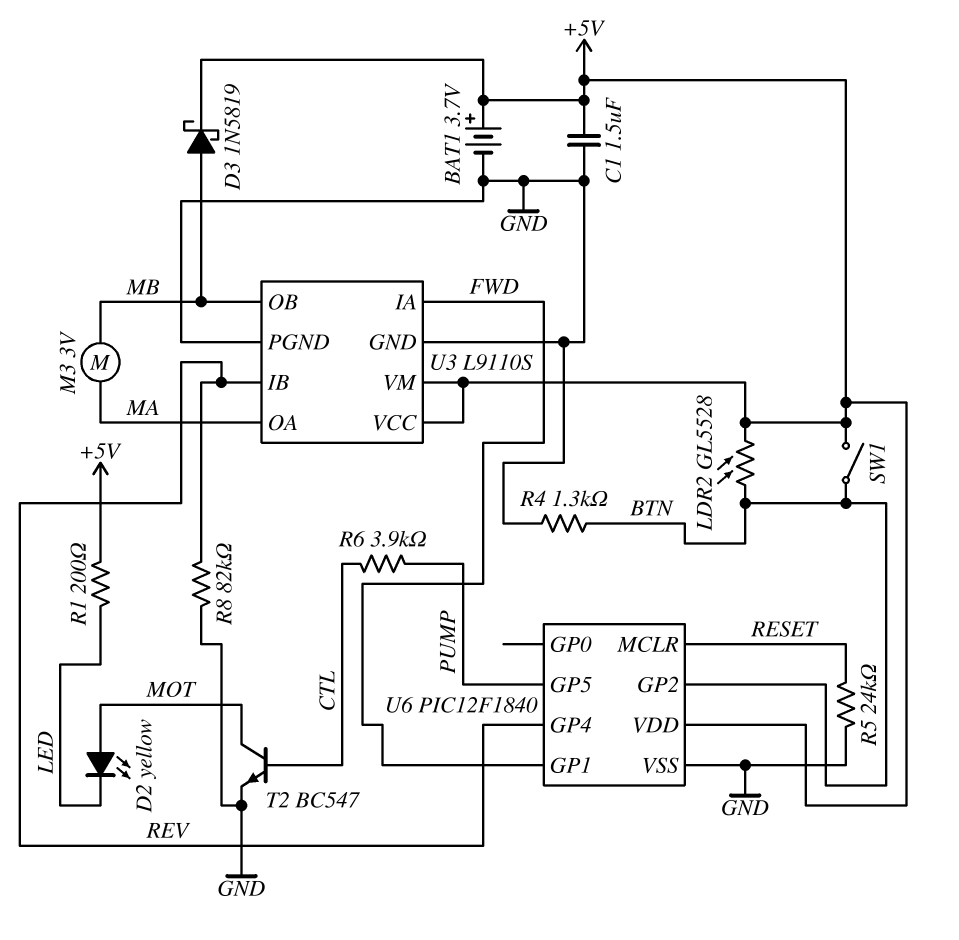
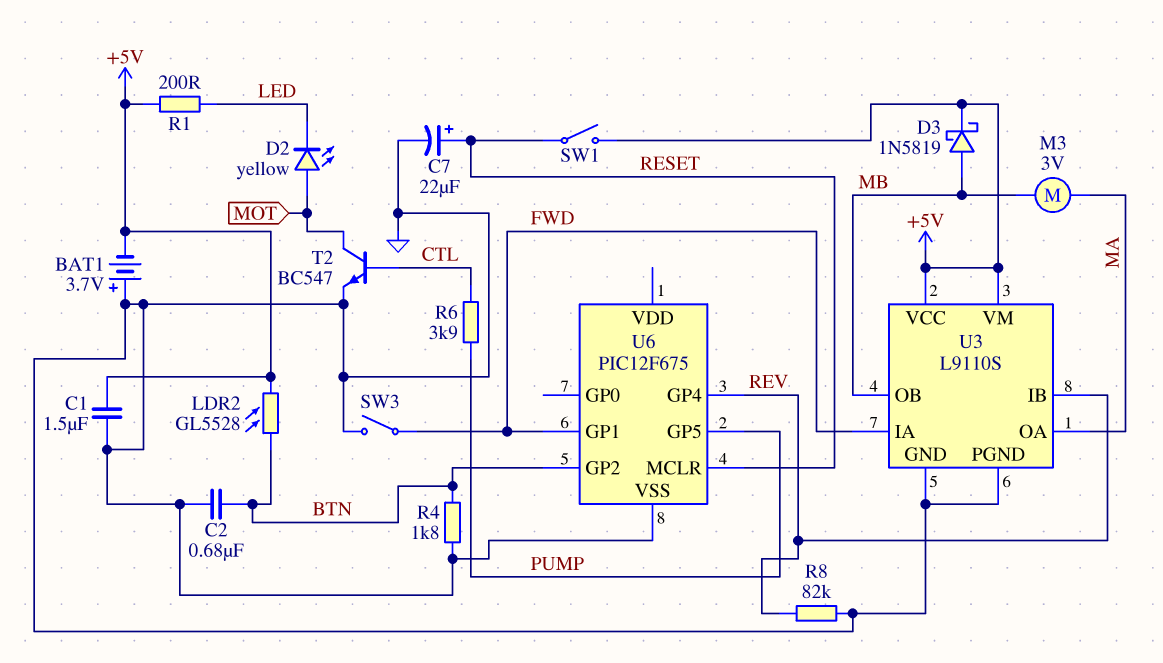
BAT1: 3.7V (plus +5V, minus GND) -> 3.7V (plus GND, minus +5V)
C2: none -> 680nF (BTN, GND)
C7: none -> 22uF (plus RESET, minus GND)
R4: 1.3k (BTN, GND) -> 1.8k (BTN, GND)
R5: 24k (GND, RESET) -> none
SW1: switch (+5V, BTN) -> switch (+5V, RESET)
SW3: none -> switch (FWD, GND)
U6: PIC12F1840 -> PIC12F675
U6 pin VDD: +5V -> none

